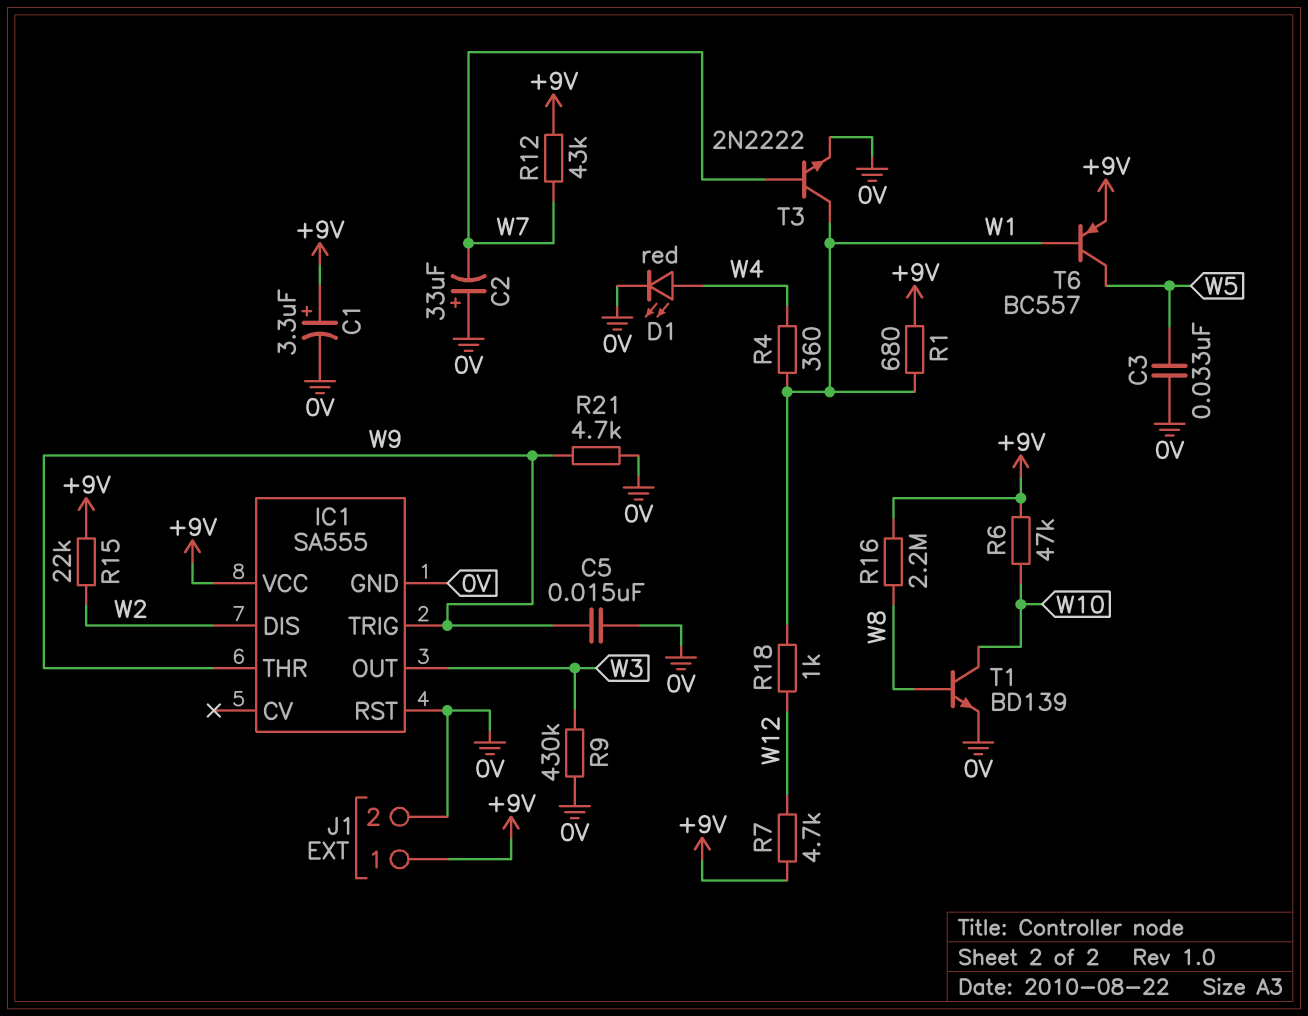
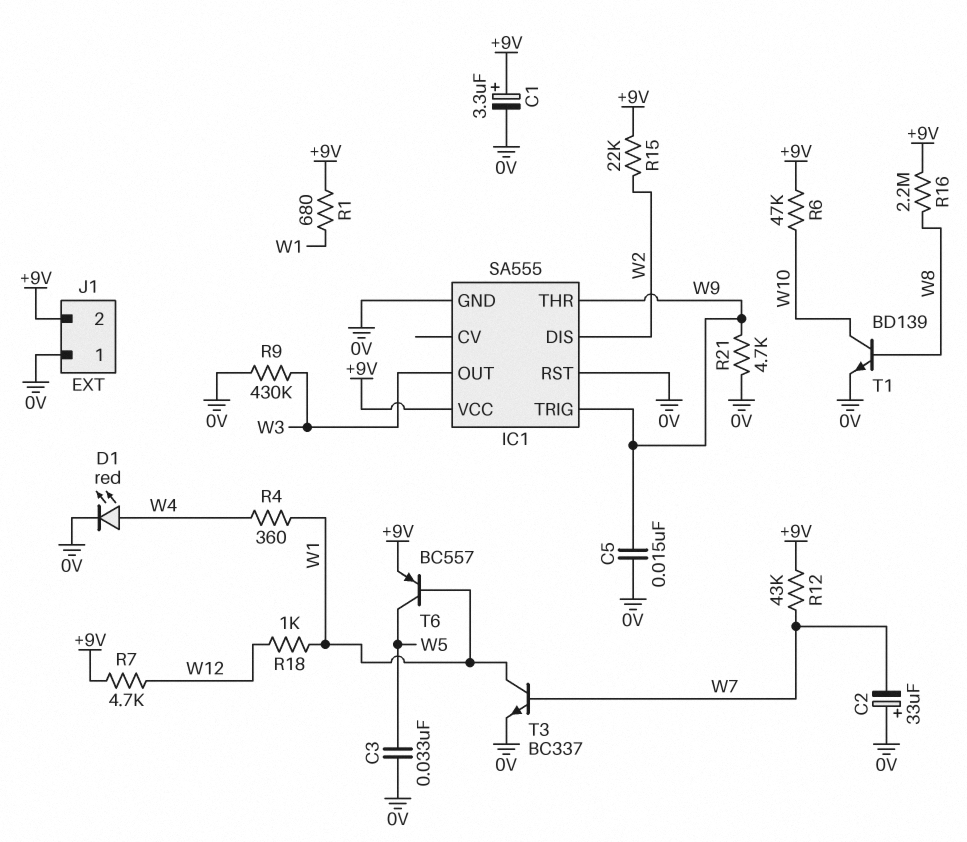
J1 pin 1: +9V -> 0V
J1 pin 2: 0V -> +9V
T3: NPN 2N2222 (B W7, C W1, E 0V) -> NPN BC337 (B W7, C W1, E 0V)

